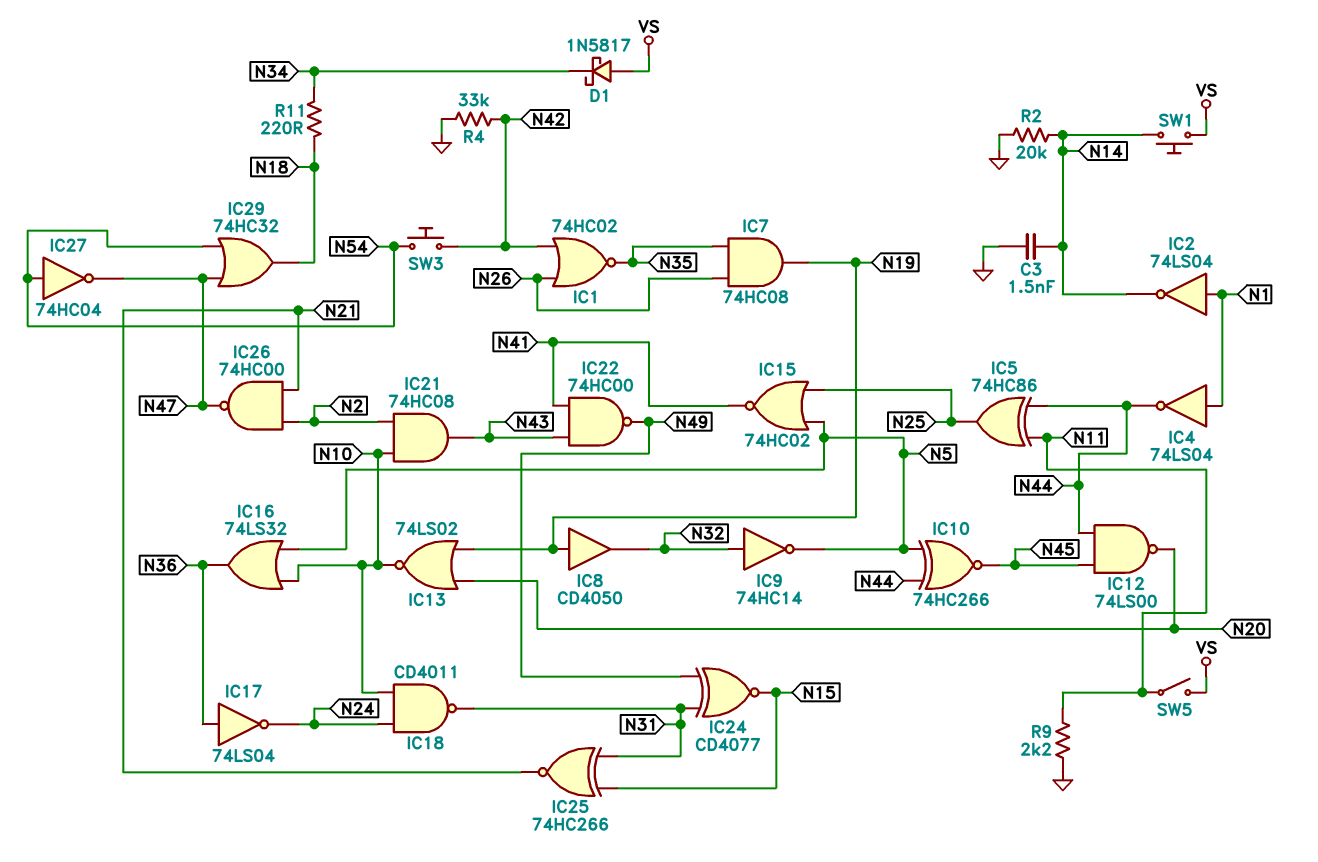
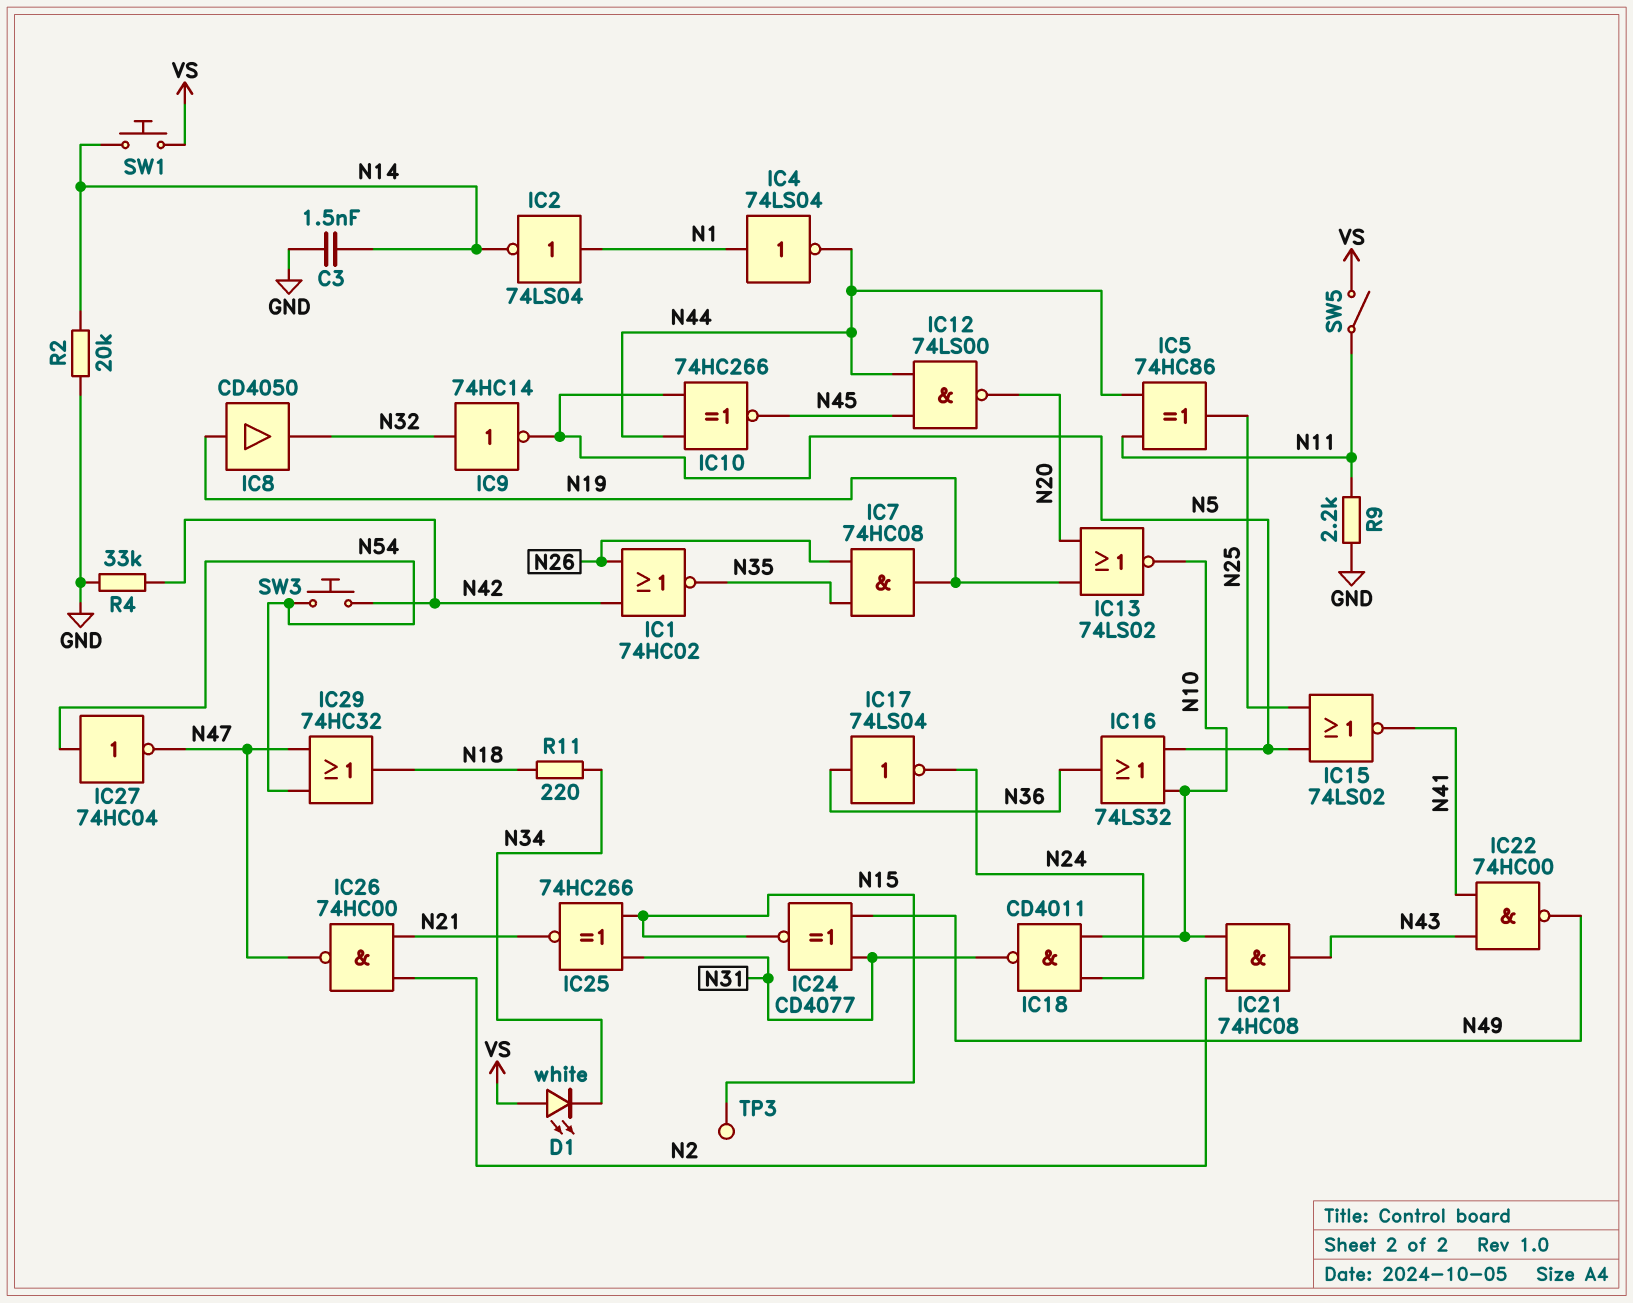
D1: schottky 1N5817 (A VS, K N34) -> LED white (A VS, K N34)
IC15: NOR 74HC02 (in N5, in N25, out N41) -> NOR 74LS02 (in N5, in N25, out N41)
TP3: none -> test point (N15)

